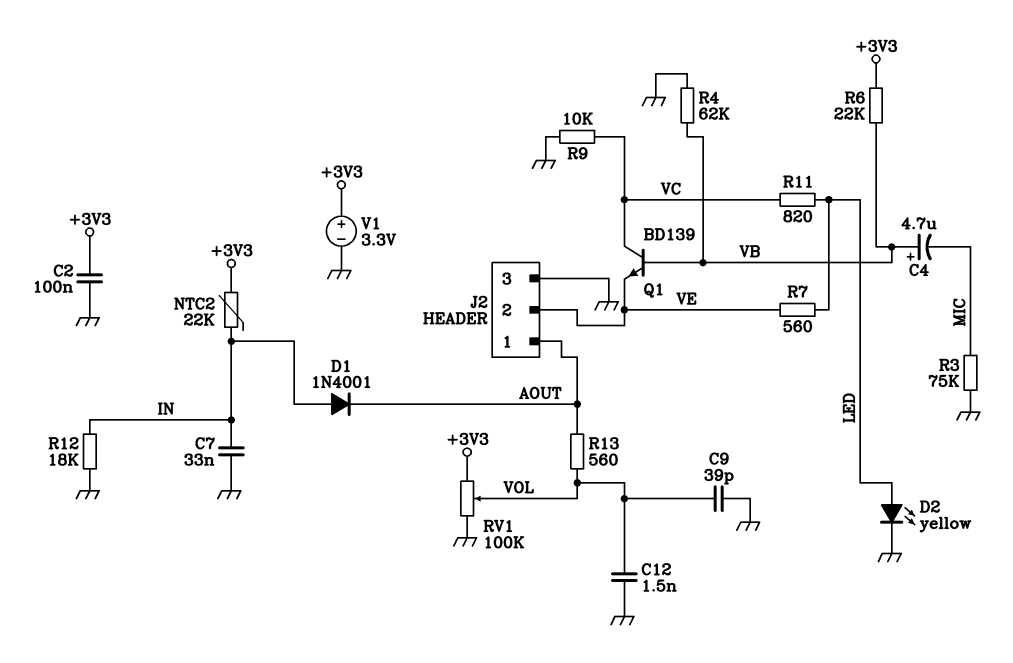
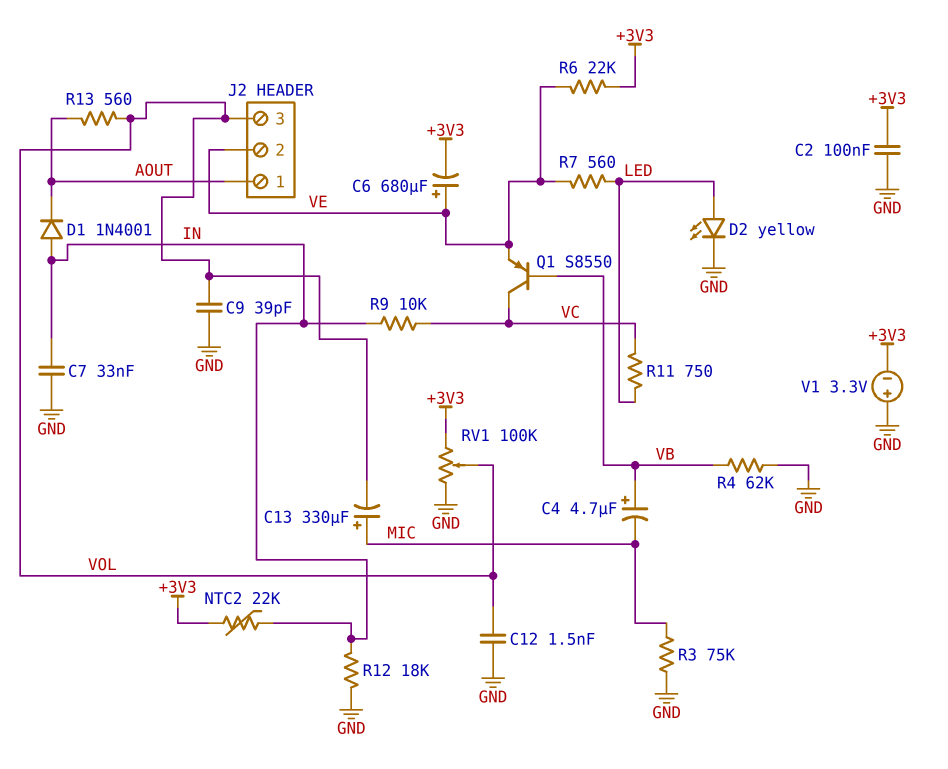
C6: none -> 680uF (plus VE, minus +3V3)
C13: none -> 330uF (plus MIC, minus VOL)
J2 pin 3: GND -> VOL
Q1: NPN BD139 (B VB, C VC, E VE) -> PNP S8550 (B VB, C VC, E VE)
R6: 22k (+3V3, VB) -> 22k (+3V3, VE)
R9: 10k (GND, VC) -> 10k (IN, VC)
R11: 820 (LED, VC) -> 750 (LED, VC)
V1: 3.3V (plus +3V3, minus GND) -> 3.3V (plus GND, minus +3V3)

